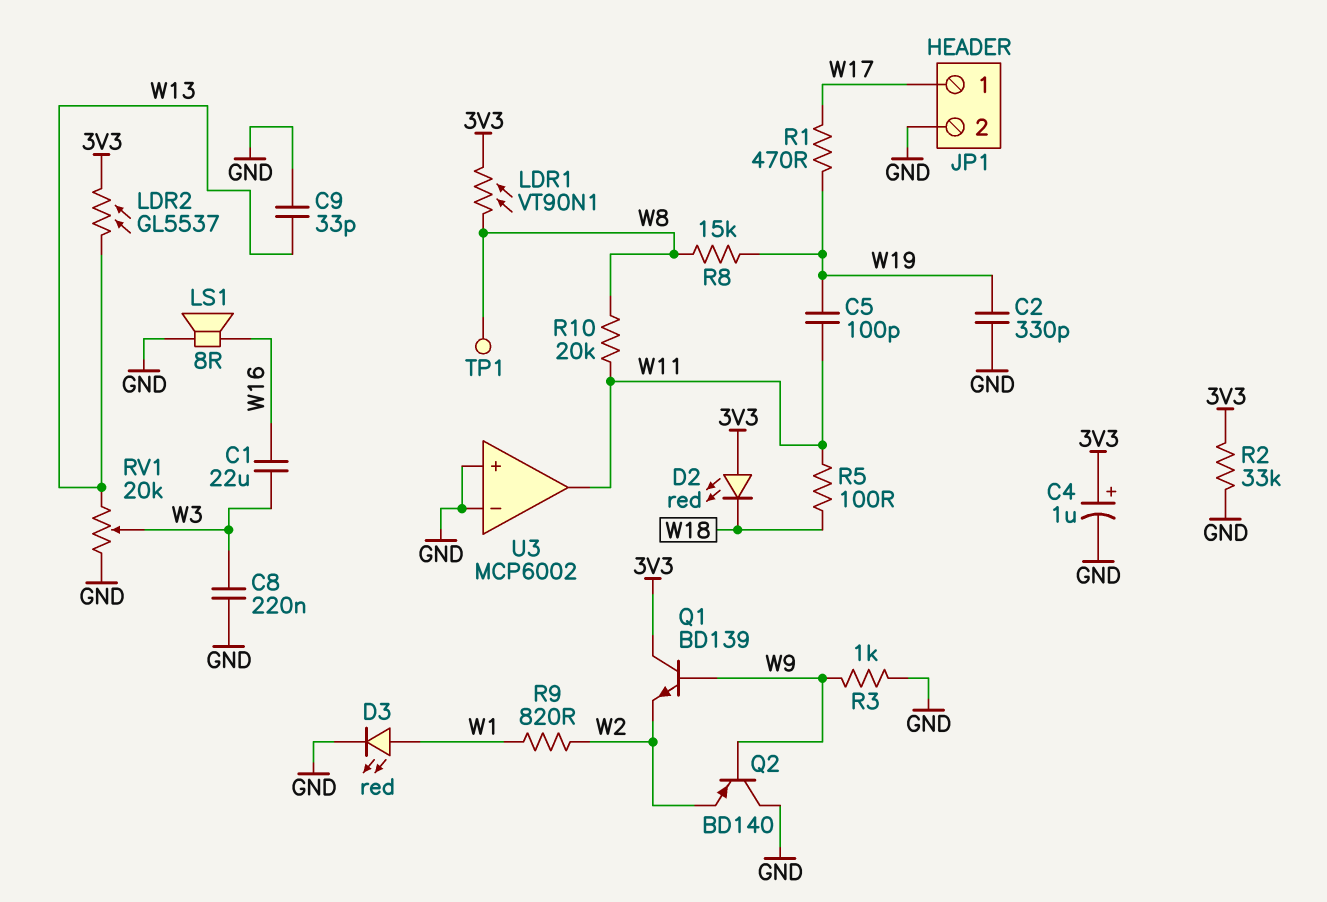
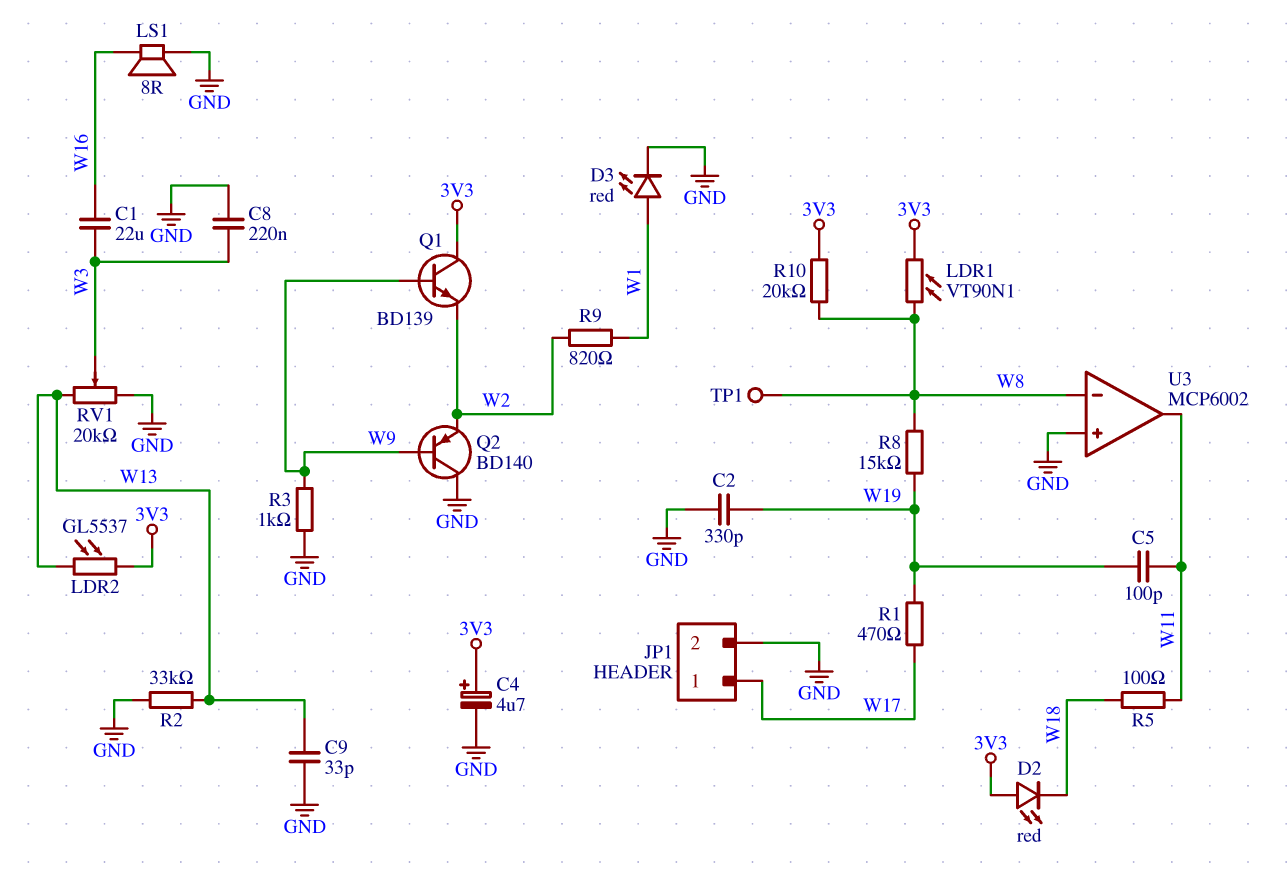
C4: 1uF (plus 3V3, minus GND) -> 4.7uF (plus 3V3, minus GND)
R2: 33k (3V3, GND) -> 33k (GND, W13)
R10: 20k (W8, W11) -> 20k (3V3, W8)
U3 pin in-: GND -> W8

